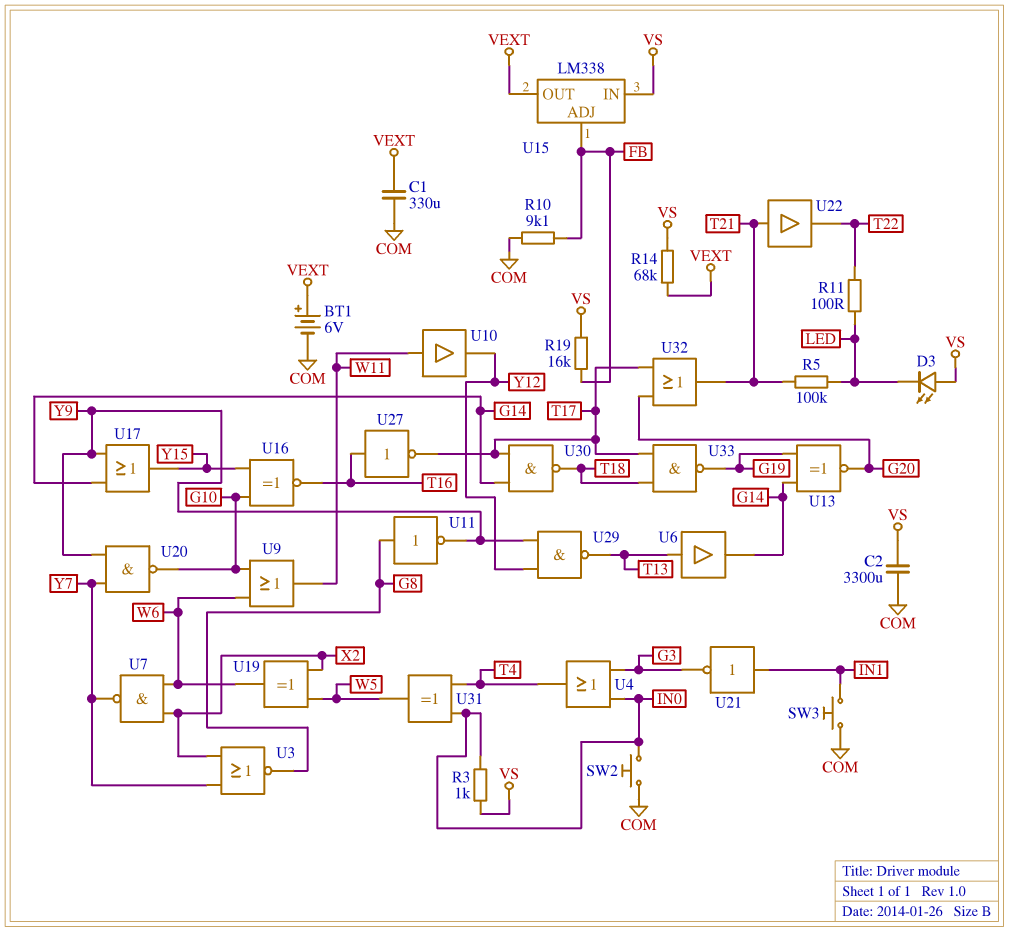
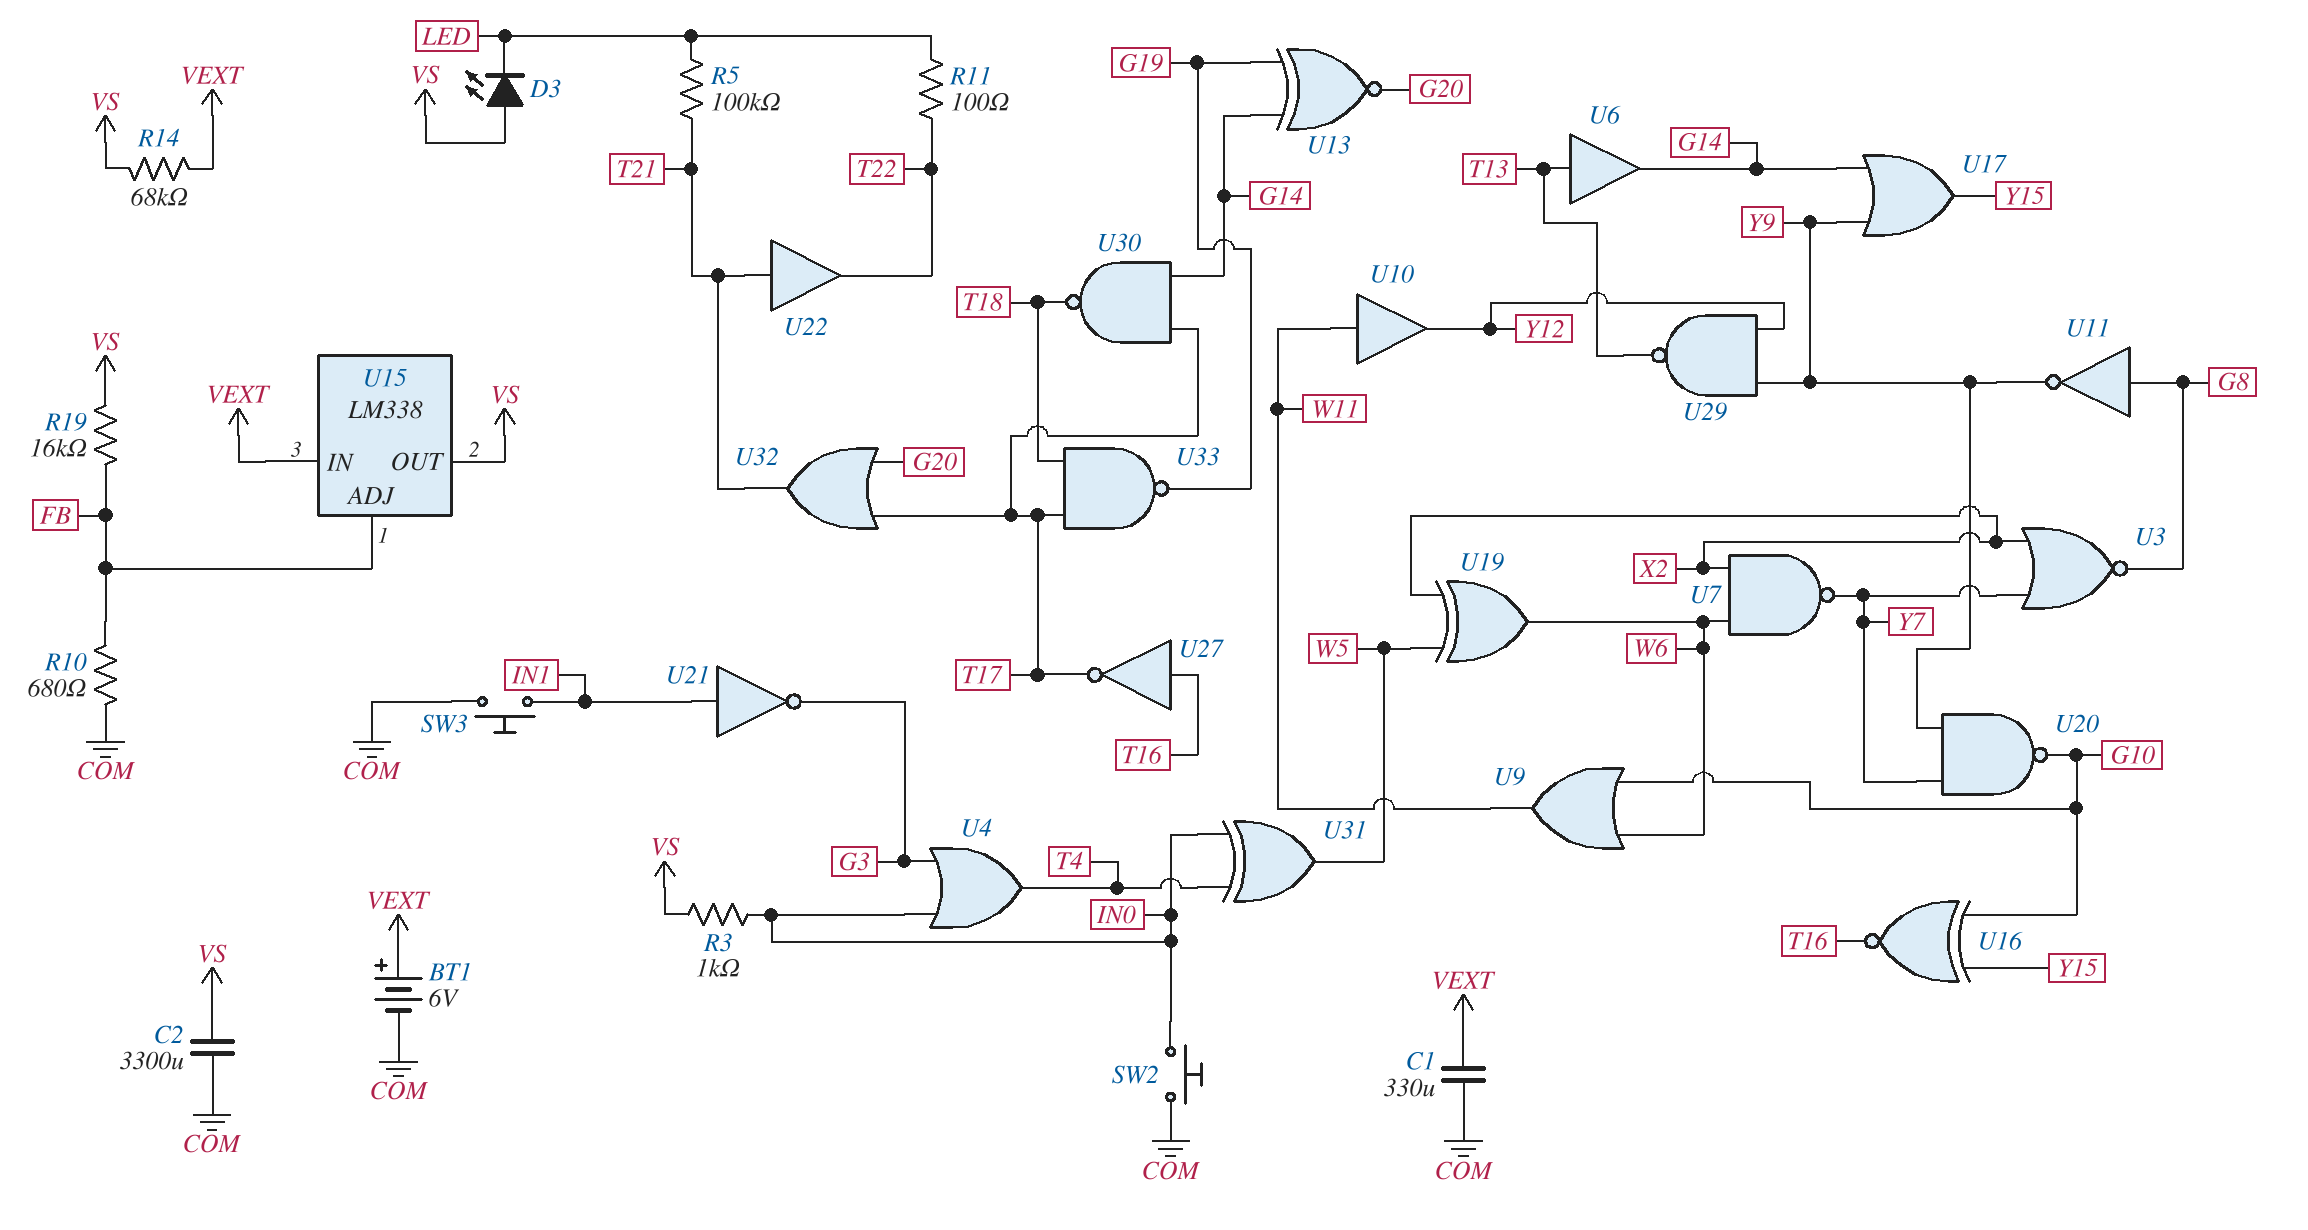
R10: 9.1k (COM, FB) -> 680 (COM, FB)
U15 pin IN: VS -> VEXT
U15 pin OUT: VEXT -> VS

